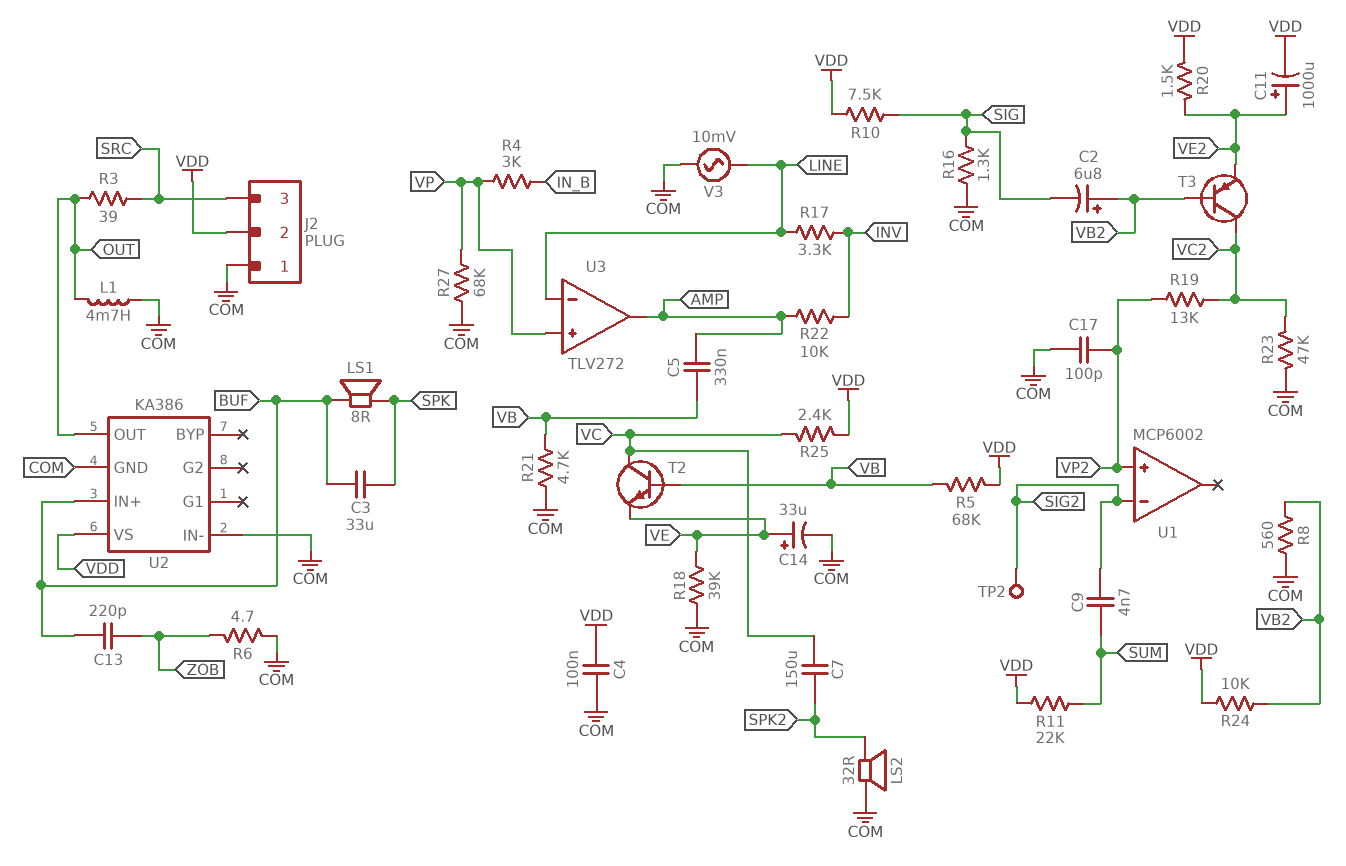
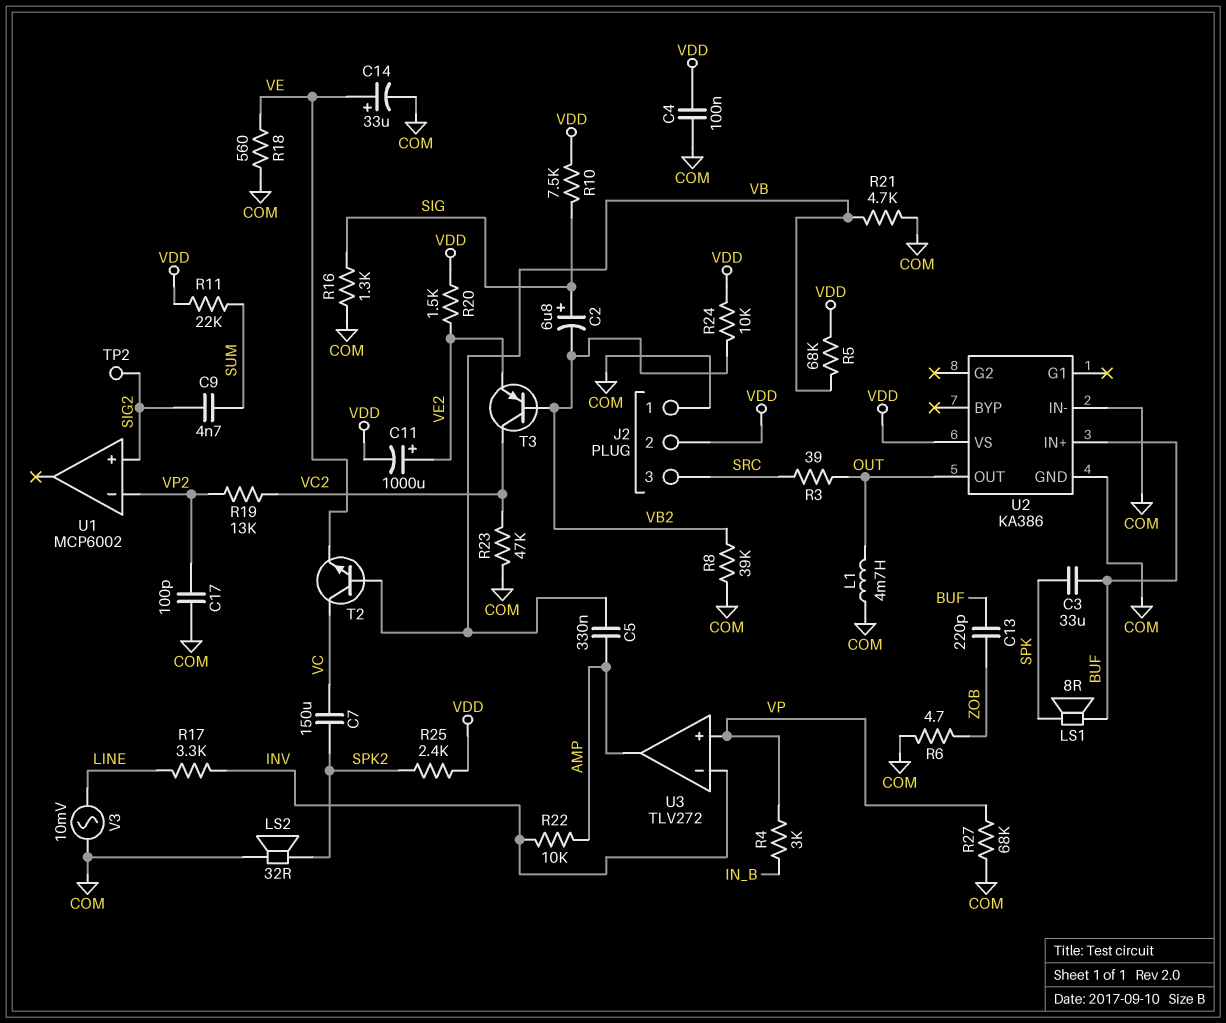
C2: 6.8uF (plus VB2, minus SIG) -> 6.8uF (plus SIG, minus VB2)
R8: 560 (COM, VB2) -> 39k (COM, VB2)
R18: 39k (COM, VE) -> 560 (COM, VE)
R25: 2.4k (VC, VDD) -> 2.4k (SPK2, VDD)
U1 pin in+: VP2 -> SIG2
U1 pin in-: SIG2 -> VP2
U3 pin in-: LINE -> INV

